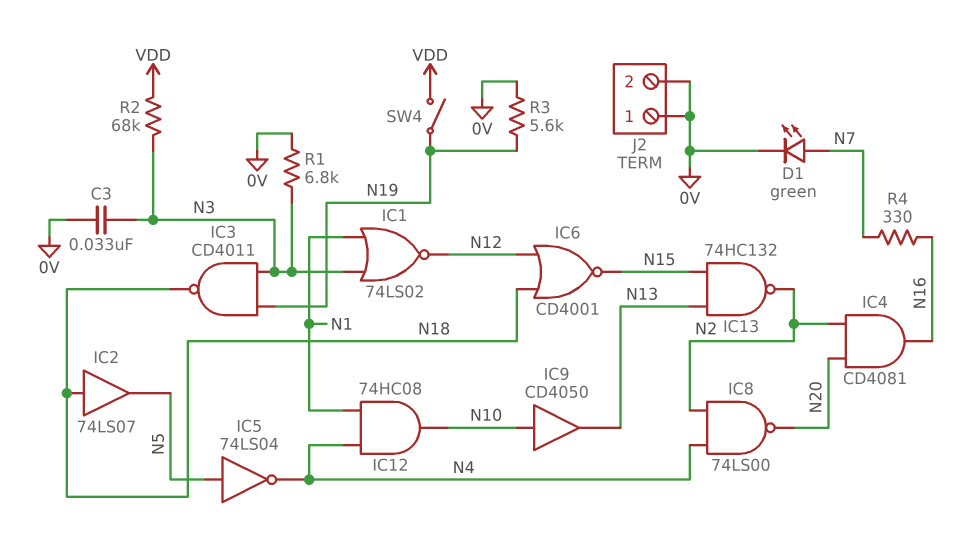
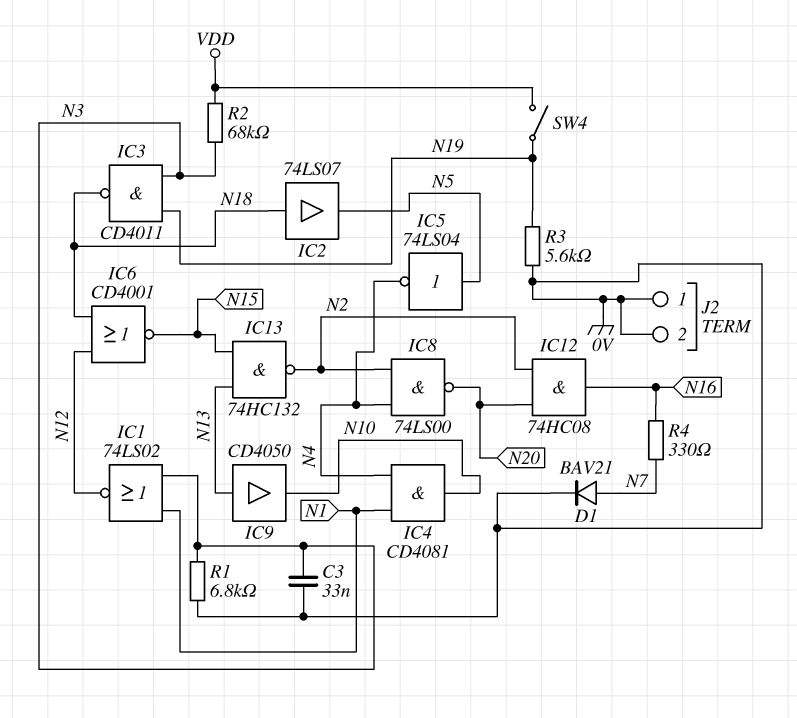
D1: LED green (A N7, K 0V) -> diode BAV21 (A N7, K 0V)
IC4: AND CD4081 (in N2, in N20, out N16) -> AND CD4081 (in N1, in N4, out N10)
IC9: buffer CD4050 (in N10, out N13) -> buffer CD4050 (in N13, out N10)
IC12: AND 74HC08 (in N1, in N4, out N10) -> AND 74HC08 (in N2, in N20, out N16)

